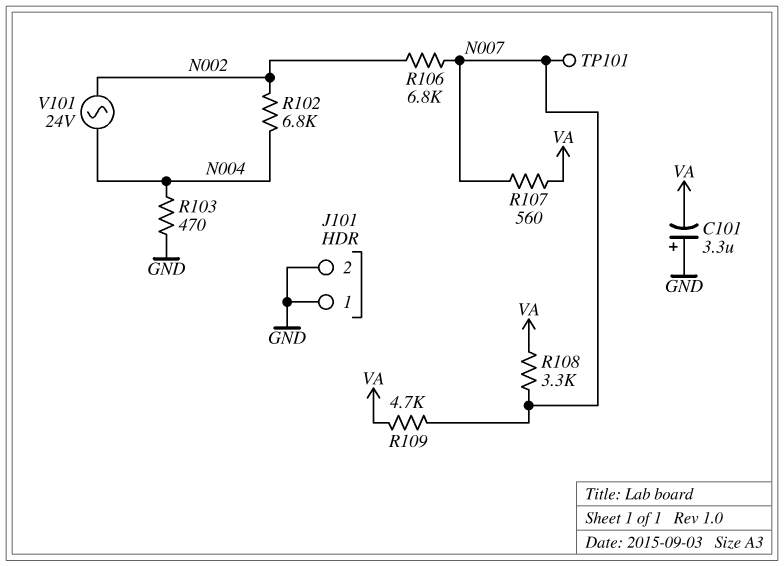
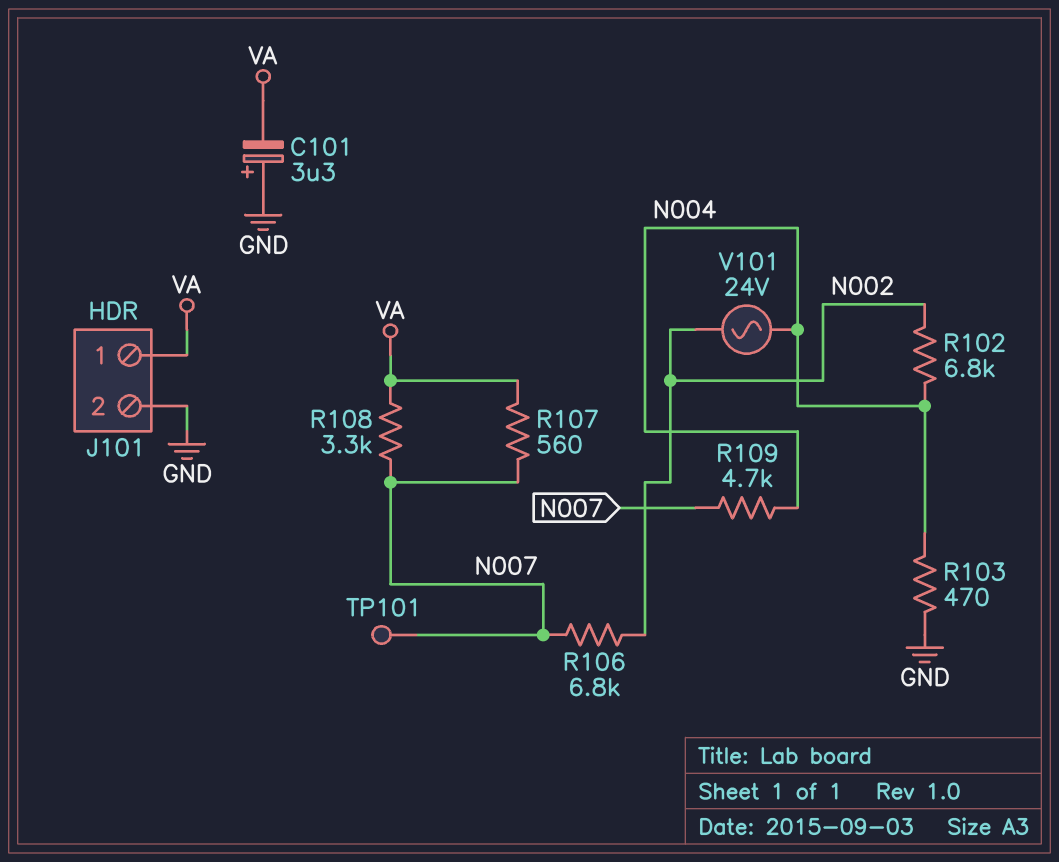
J101 pin 1: GND -> VA
R109: 4.7k (N007, VA) -> 4.7k (N004, N007)

